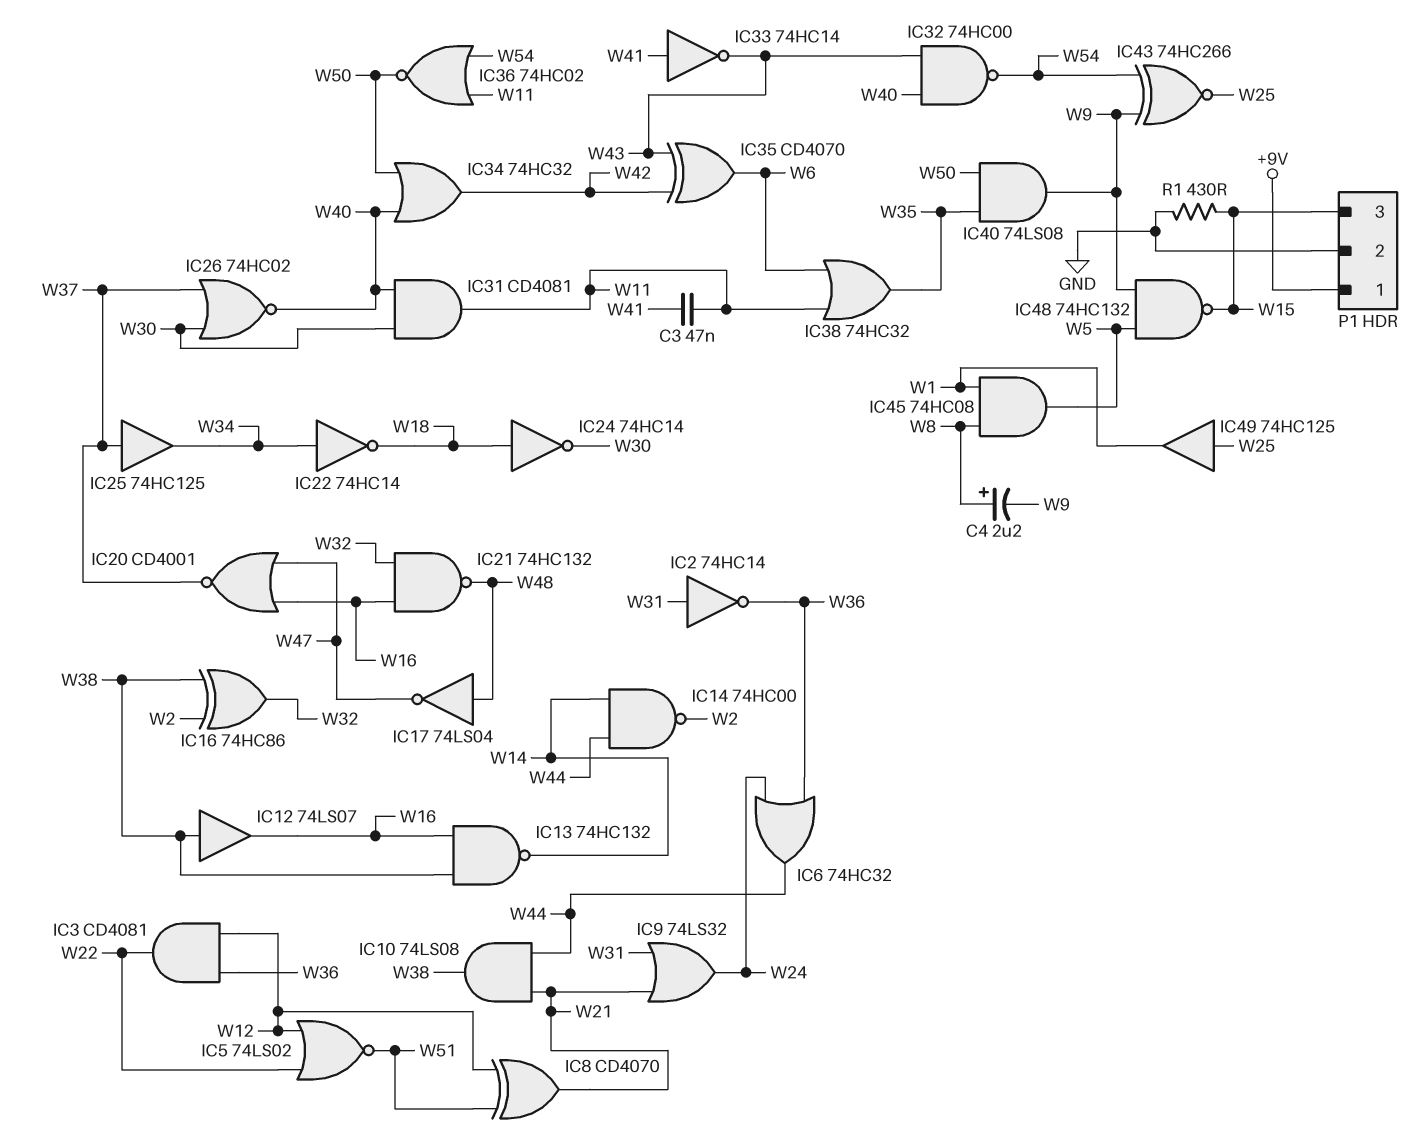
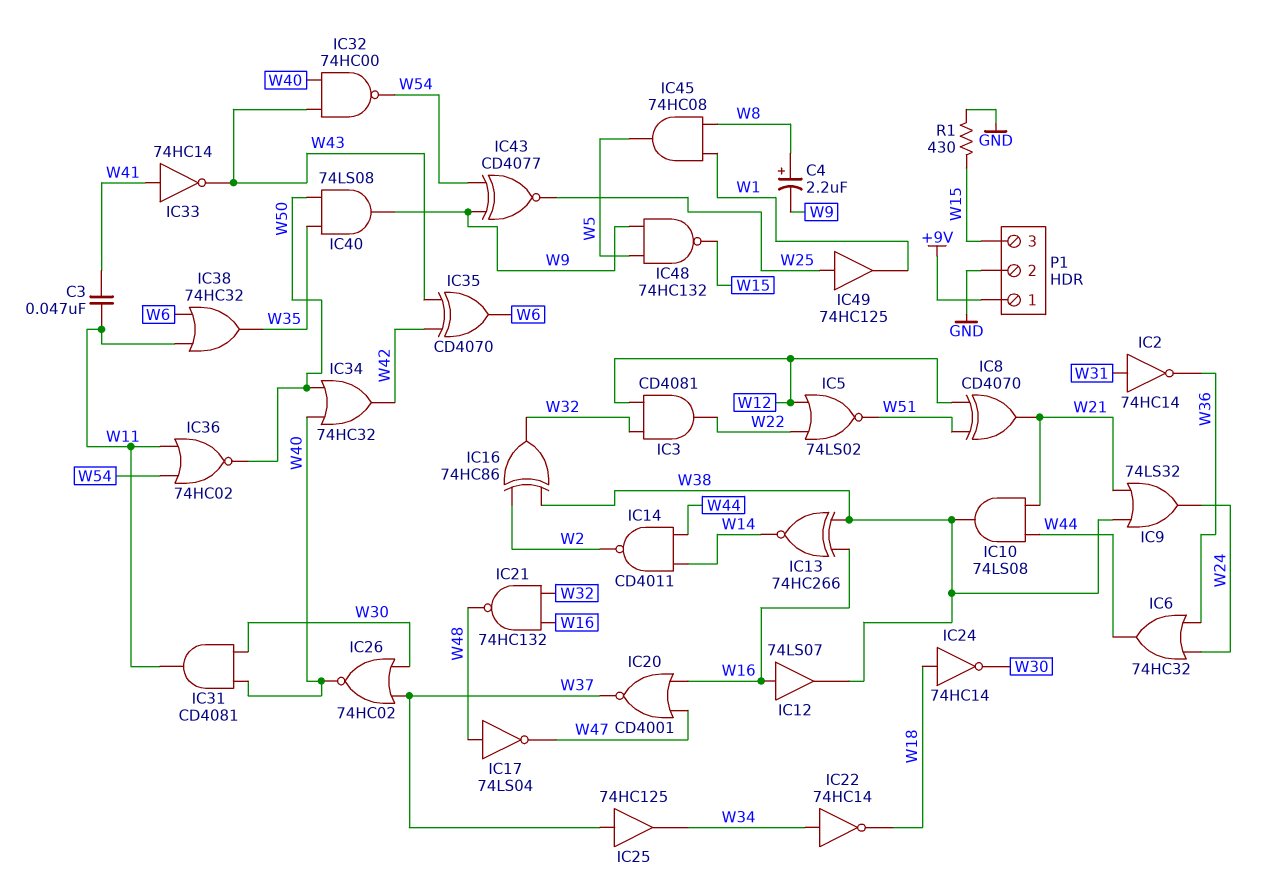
IC3: AND CD4081 (in W12, in W36, out W22) -> AND CD4081 (in W12, in W32, out W22)
IC9: OR 74LS32 (in W21, in W31, out W24) -> OR 74LS32 (in W21, in W38, out W24)
IC12: buffer 74LS07 (in W38, out W16) -> buffer 74LS07 (in W16, out W38)
IC13: NAND 74HC132 (in W16, in W38, out W14) -> XNOR 74HC266 (in W16, in W38, out W14)
IC14: NAND 74HC00 (in W14, in W44, out W2) -> NAND CD4011 (in W14, in W44, out W2)
IC43: XNOR 74HC266 (in W9, in W54, out W25) -> XNOR CD4077 (in W9, in W54, out W25)

